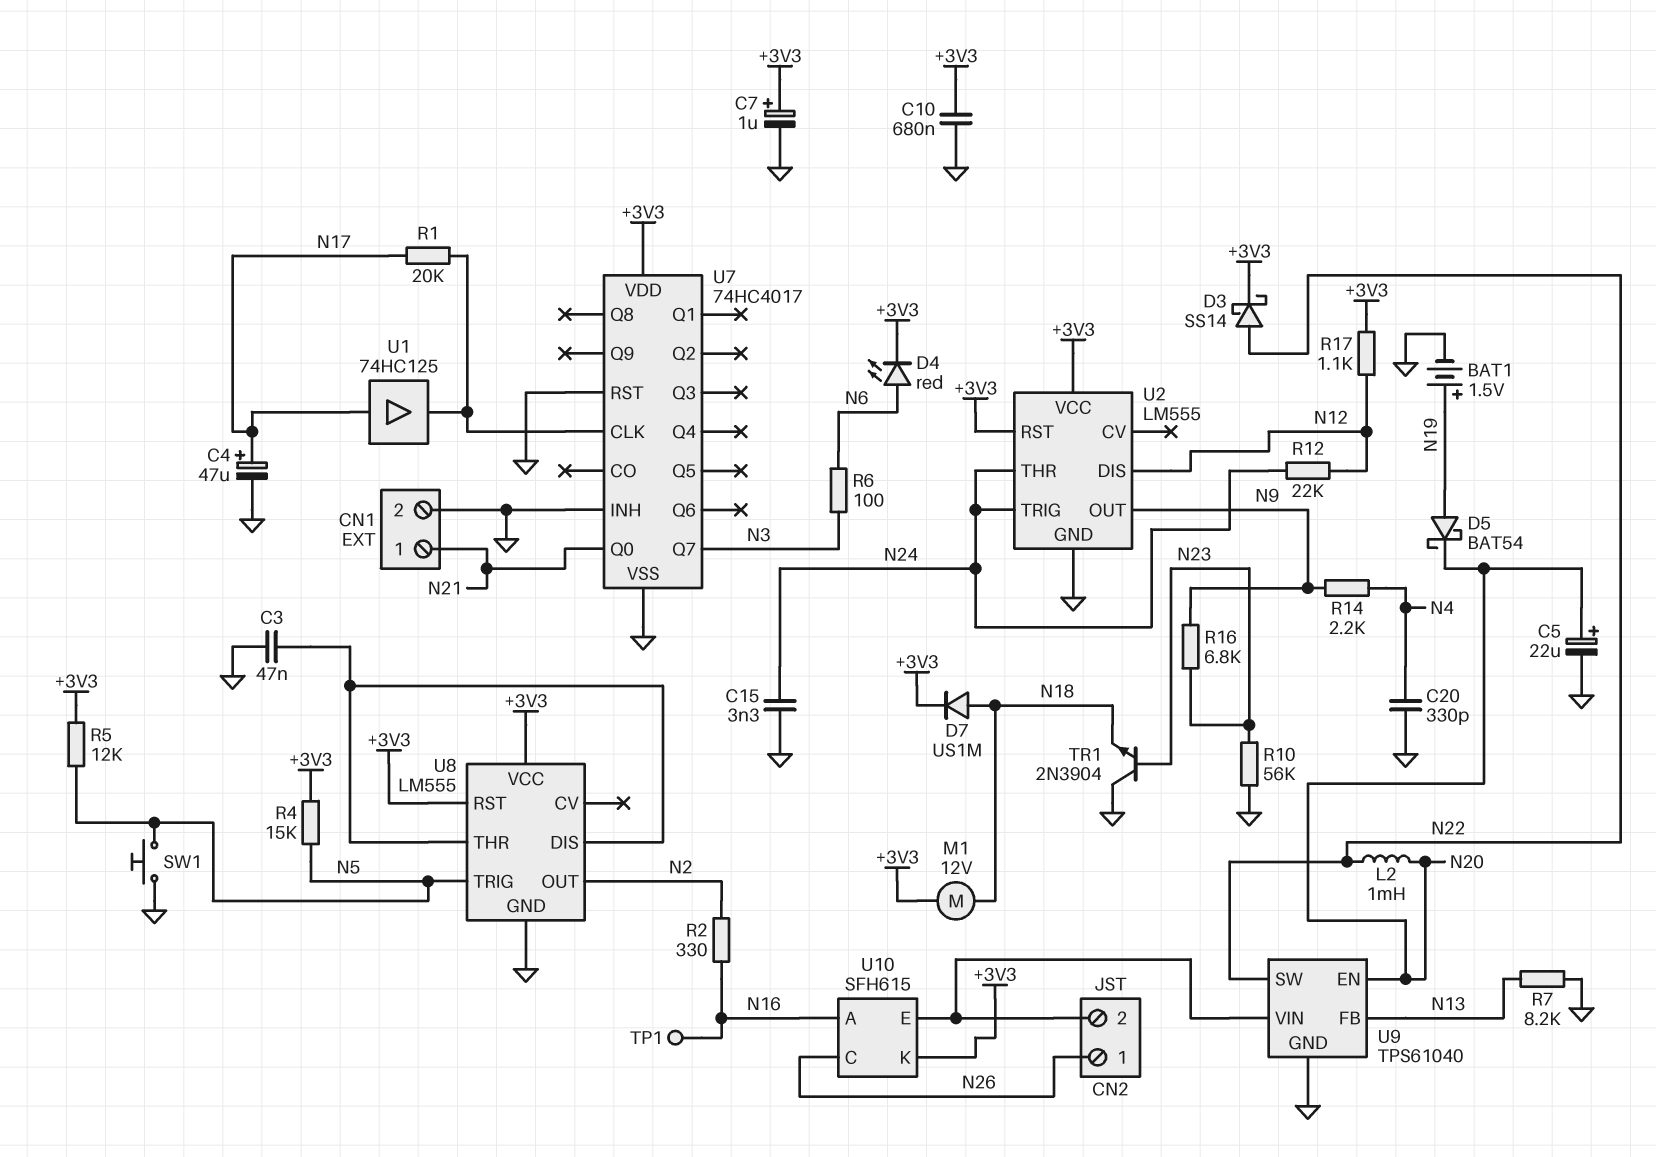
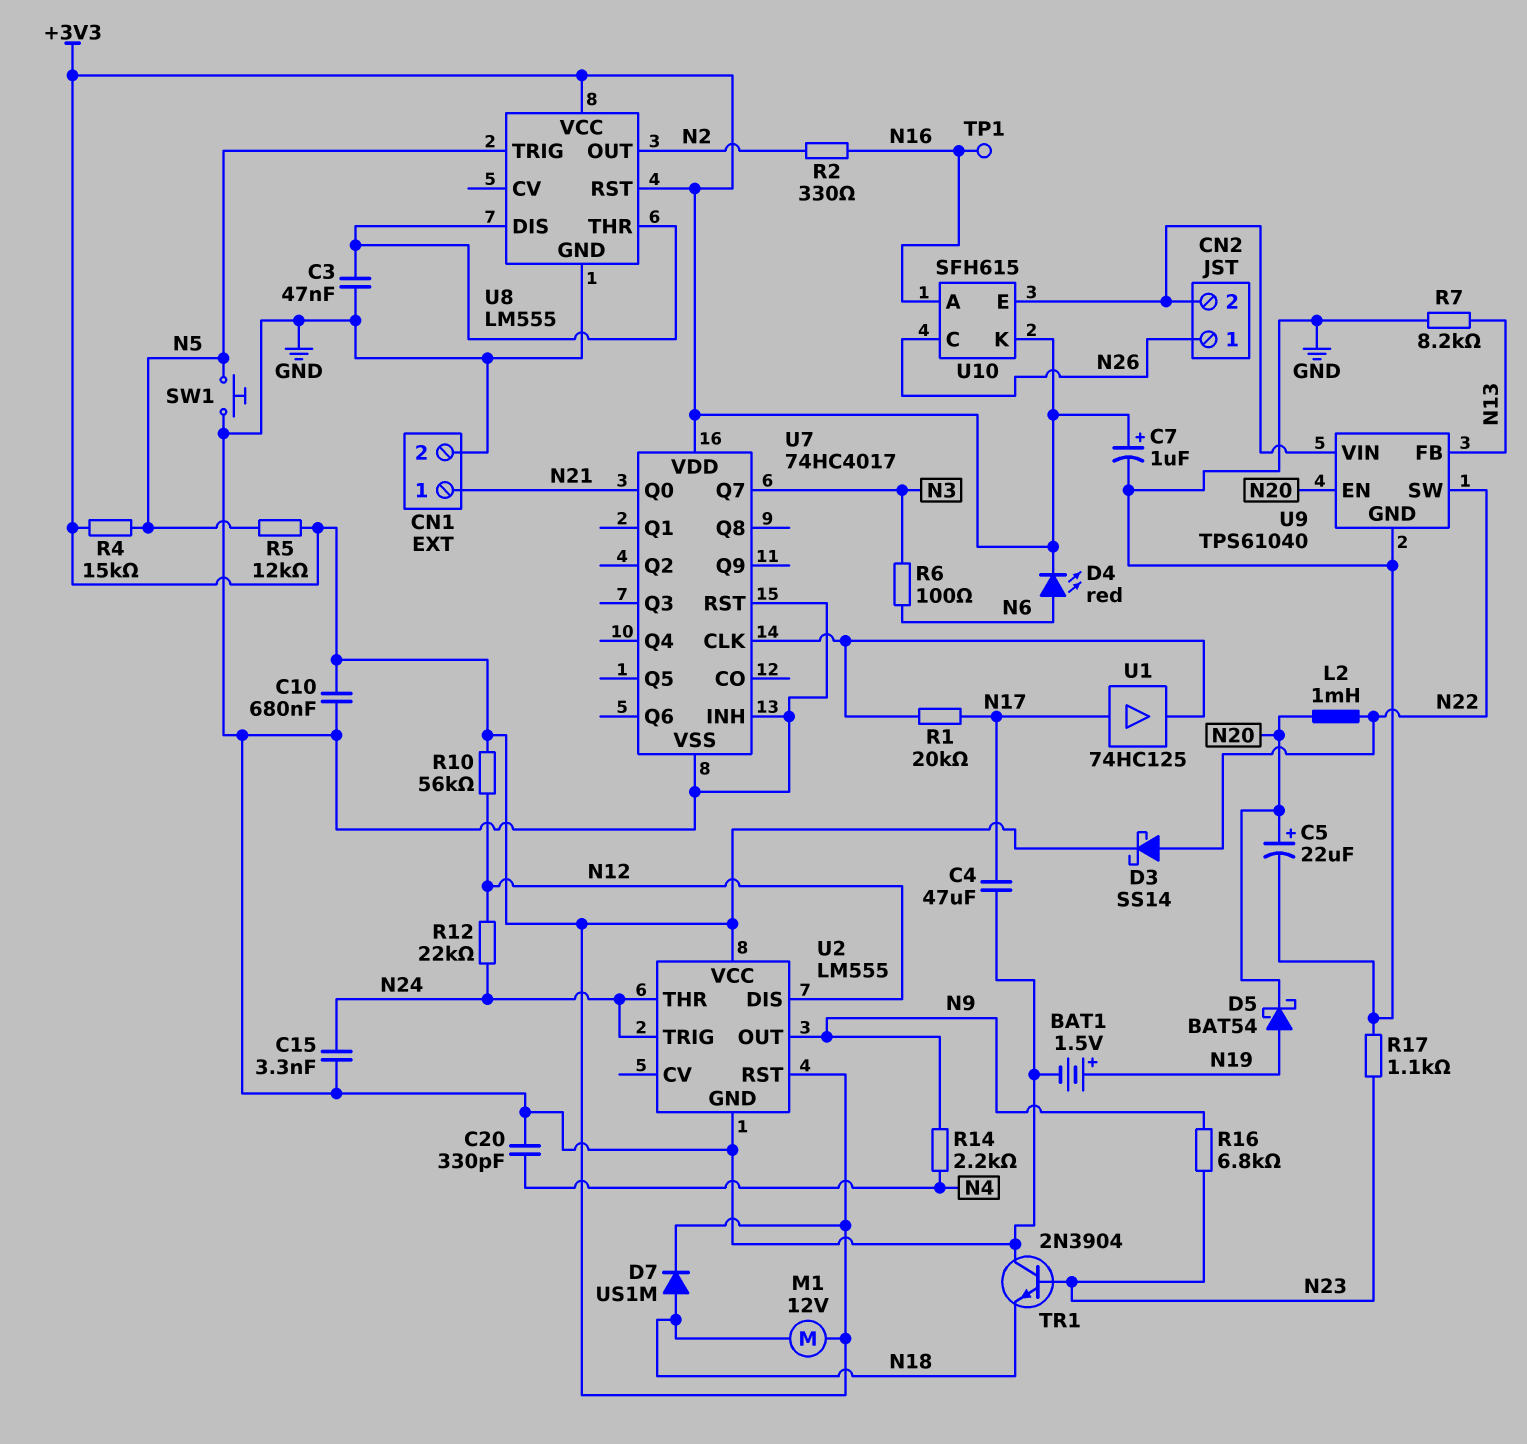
C4: 47uF (plus N17, minus GND) -> 47uF (GND, N17)
R10: 56k (GND, N23) -> 56k (+3V3, N12)
R17: 1.1k (+3V3, N12) -> 1.1k (GND, N23)

